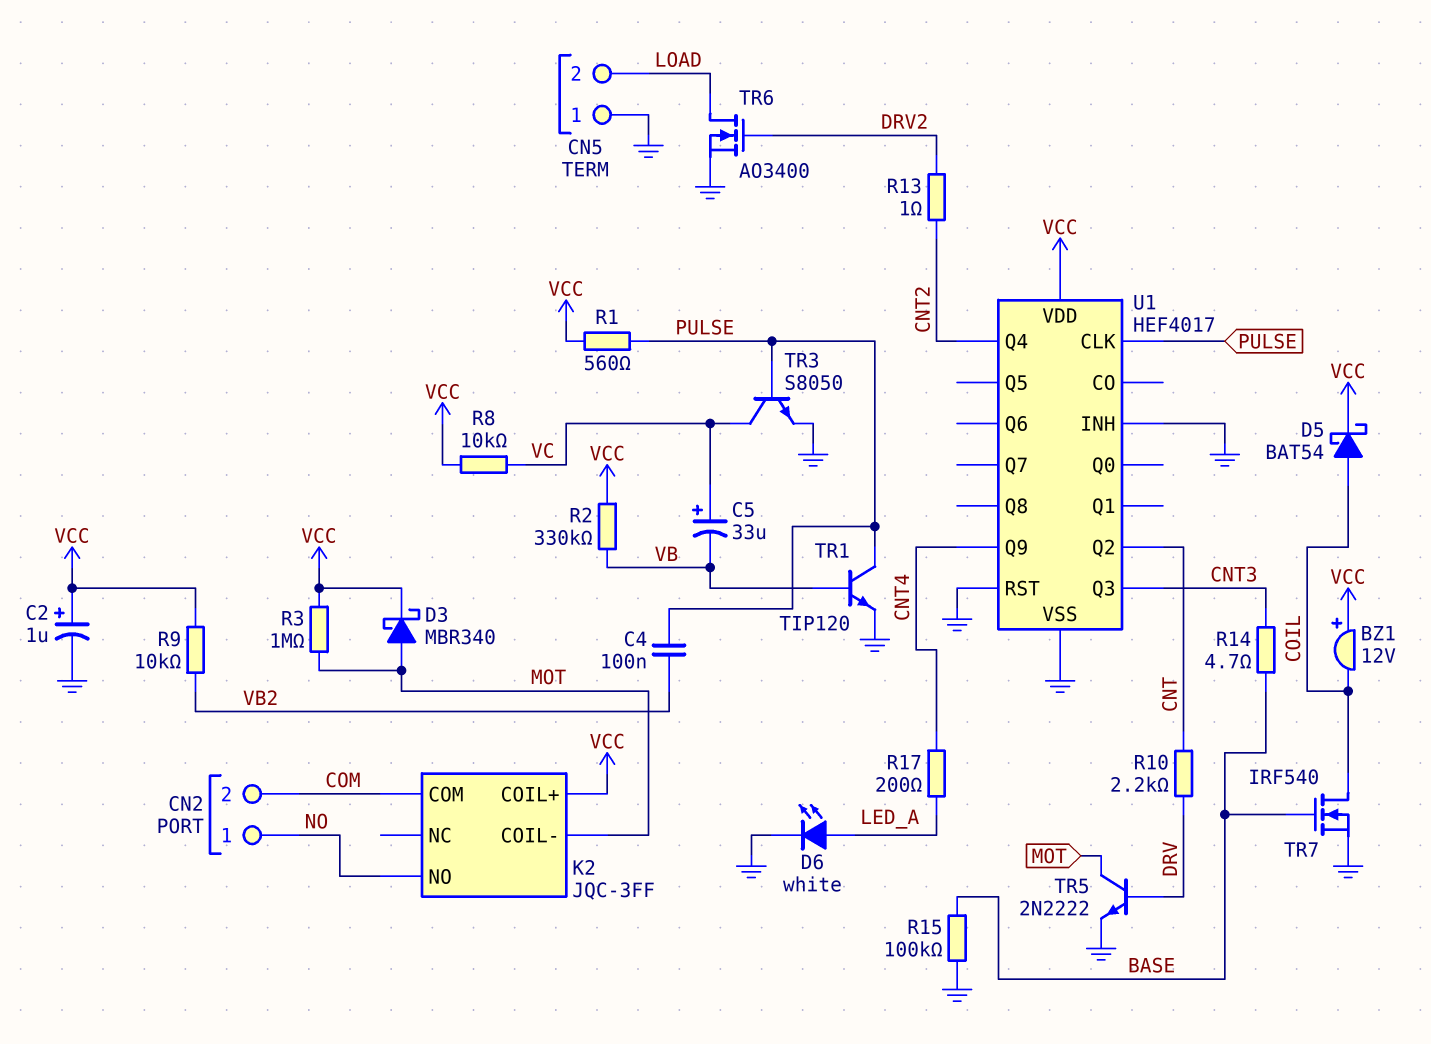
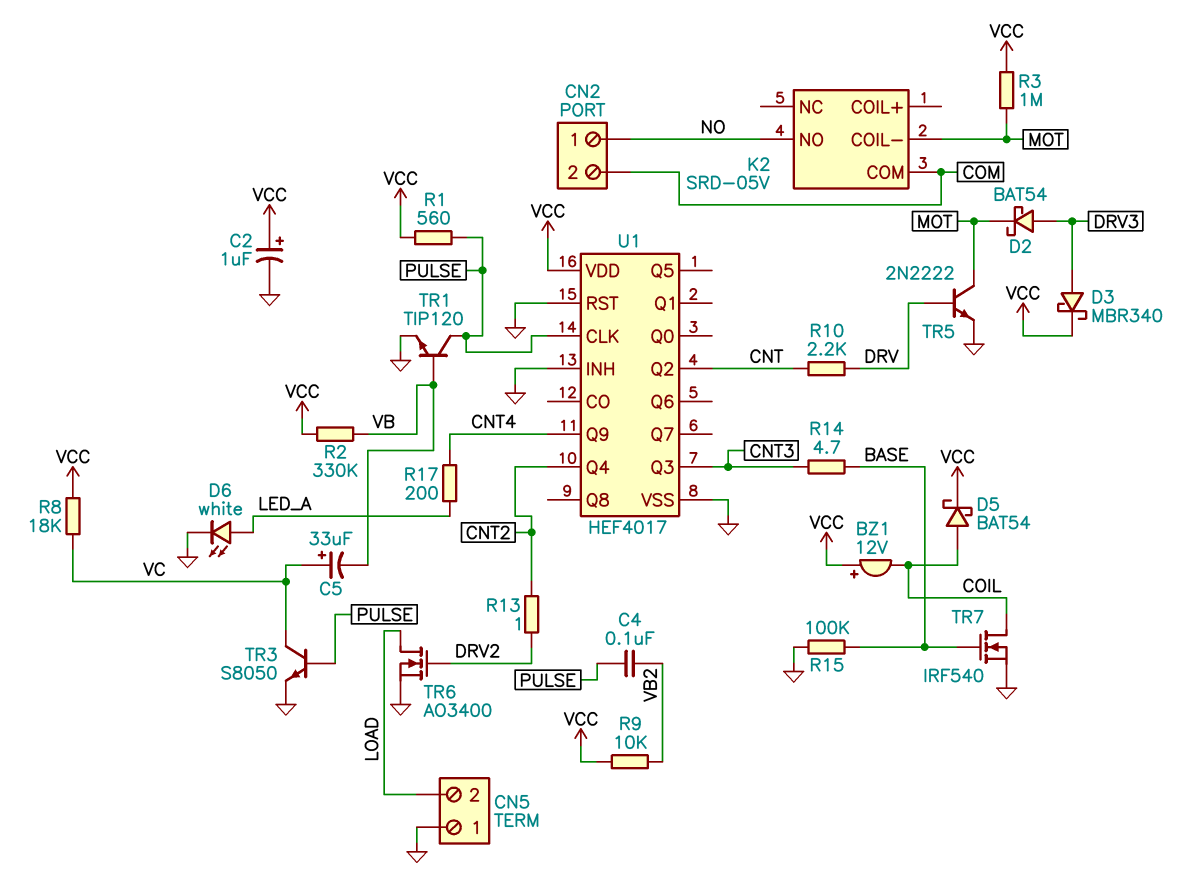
D2: none -> schottky BAT54 (A DRV3, K MOT)
D3: schottky MBR340 (A MOT, K VCC) -> schottky MBR340 (A DRV3, K VCC)
K2: JQC-3FF -> SRD-05V
K2 pin COIL+: VCC -> none
R8: 10k (VC, VCC) -> 18k (VC, VCC)

